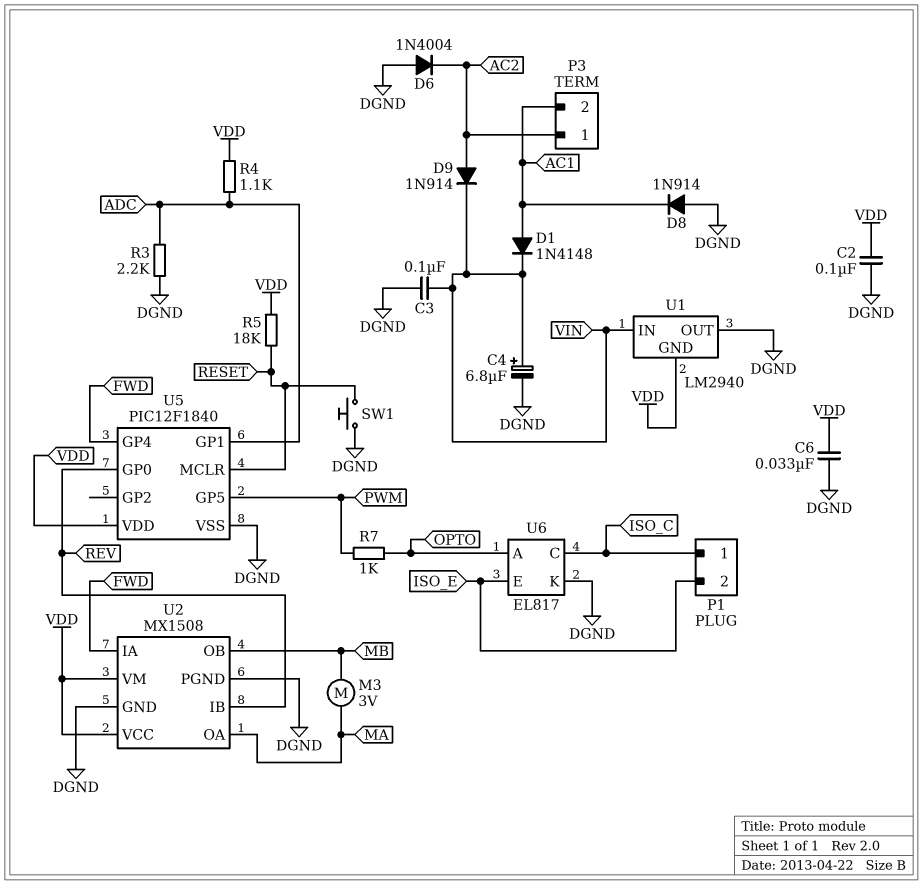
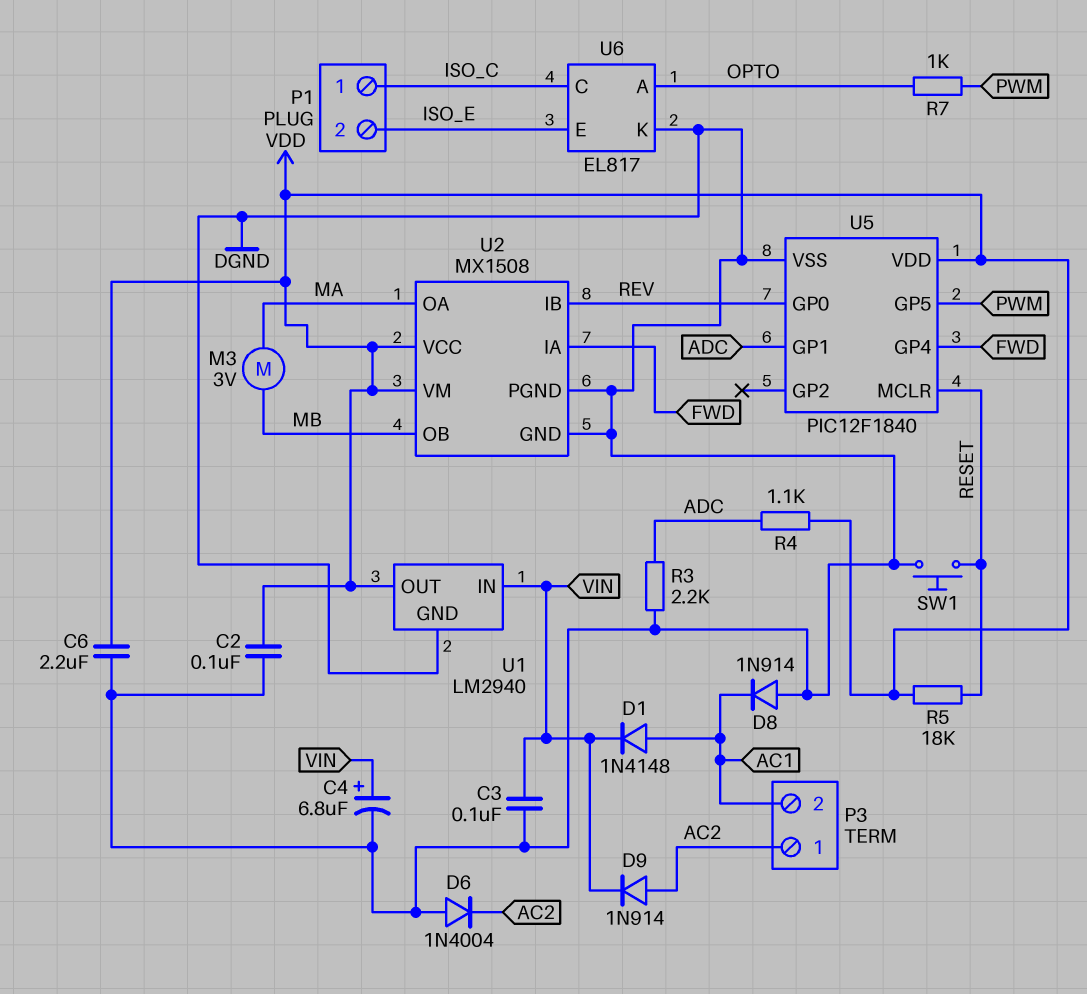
C6: 33nF (DGND, VDD) -> 2.2uF (DGND, VDD)
U1 pin GND: VDD -> DGND
U1 pin OUT: DGND -> VDD

